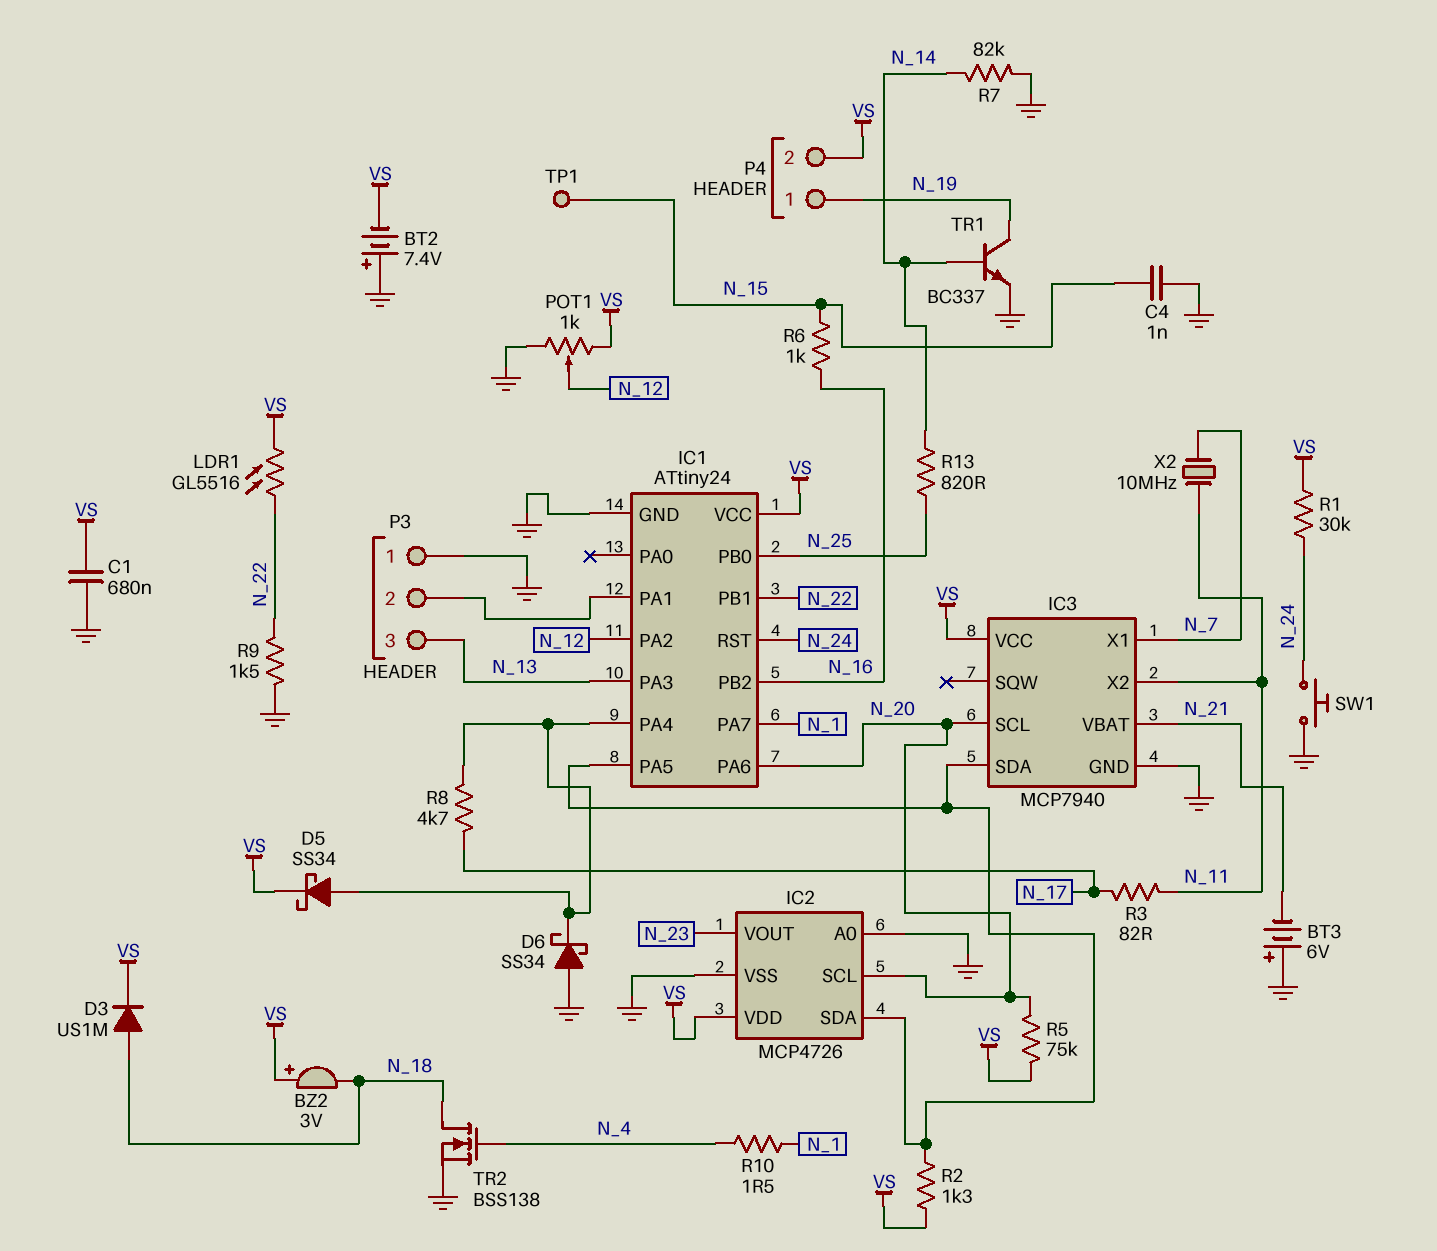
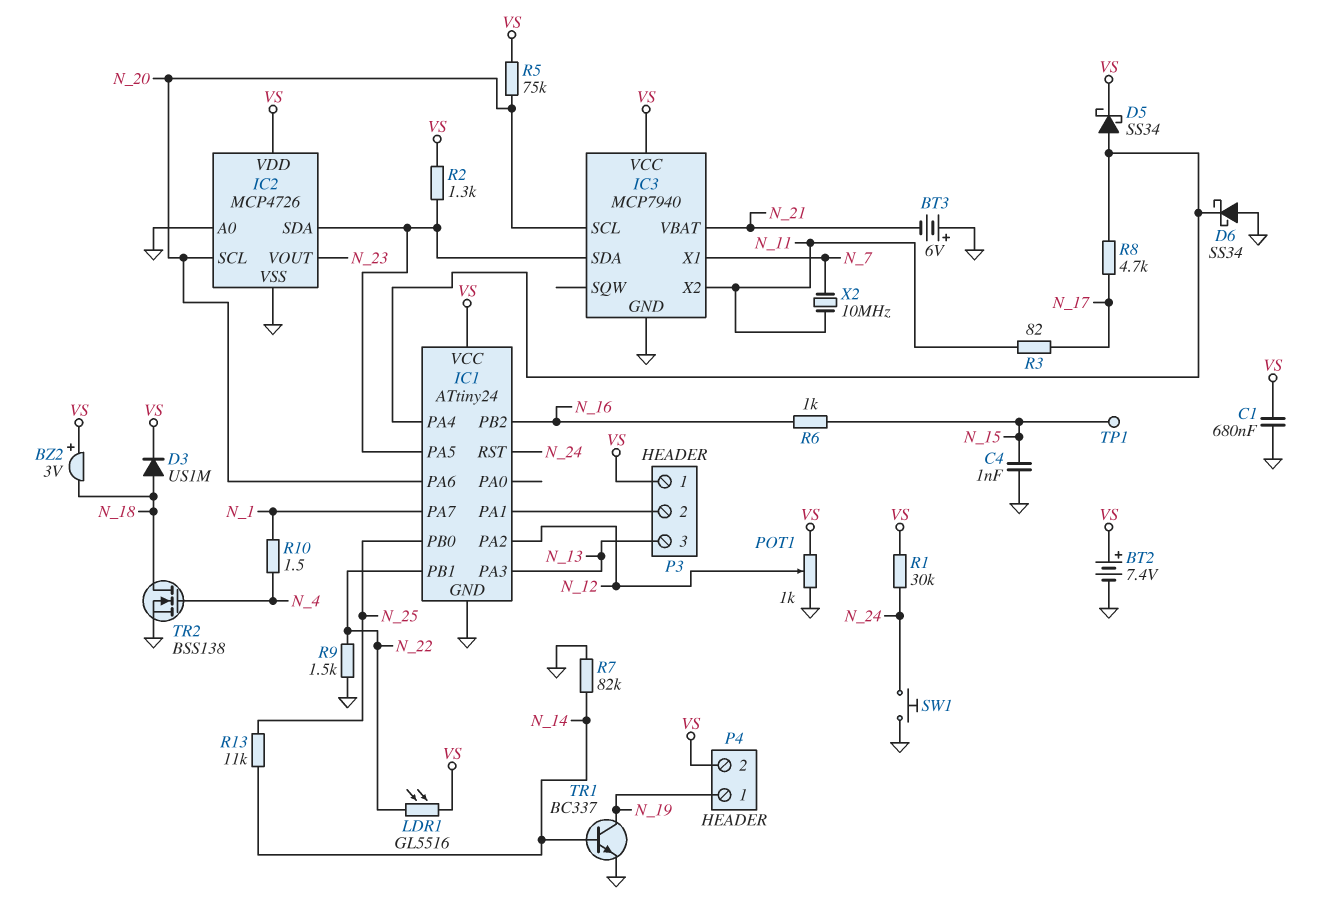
BT2: 7.4V (plus GND, minus VS) -> 7.4V (plus VS, minus GND)
P3 pin 1: GND -> VS
R13: 820 (N_14, N_25) -> 11k (N_14, N_25)

